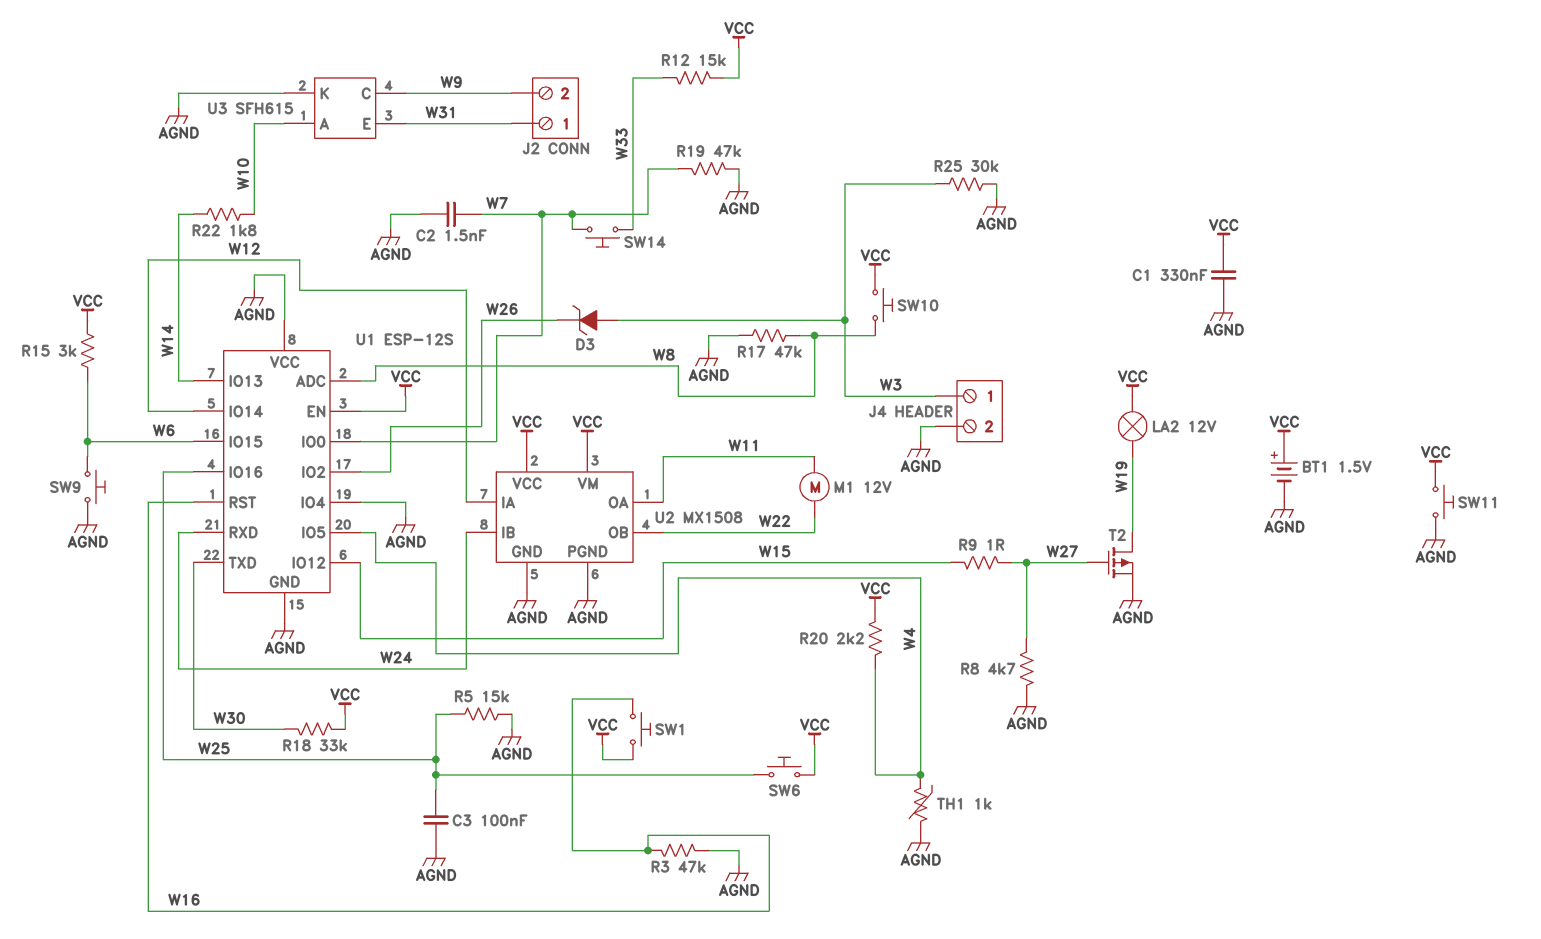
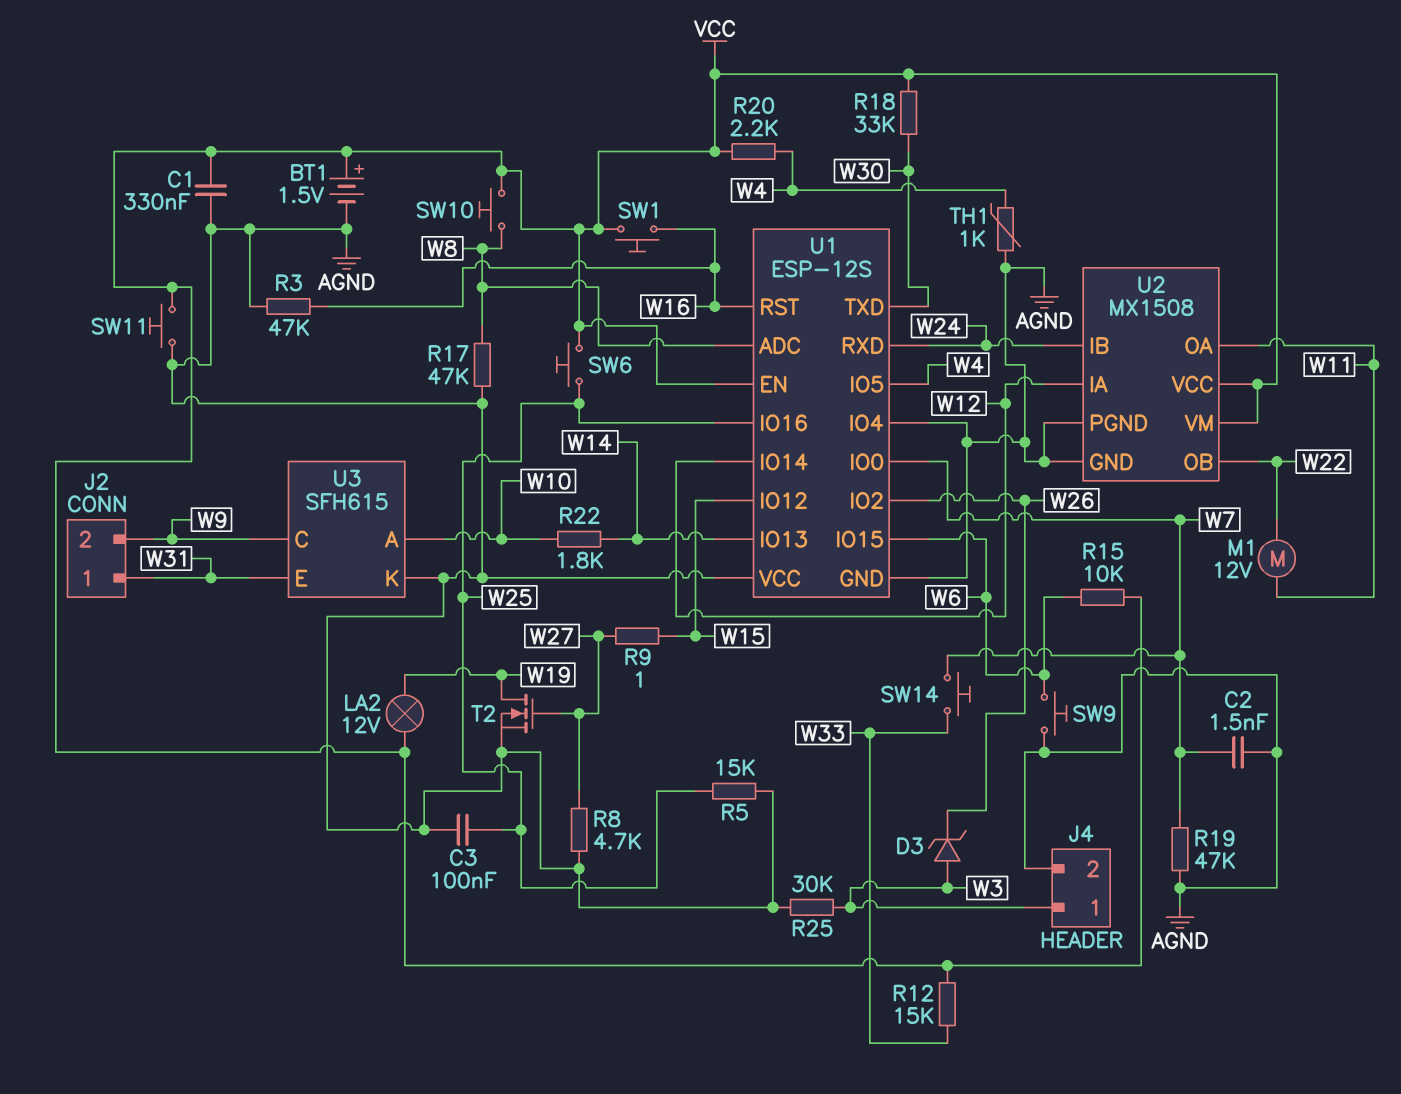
R15: 3k (VCC, W6) -> 10k (VCC, W6)
T2: PMOS (G W27, D W19, S AGND) -> NMOS (G W27, D W19, S AGND)

